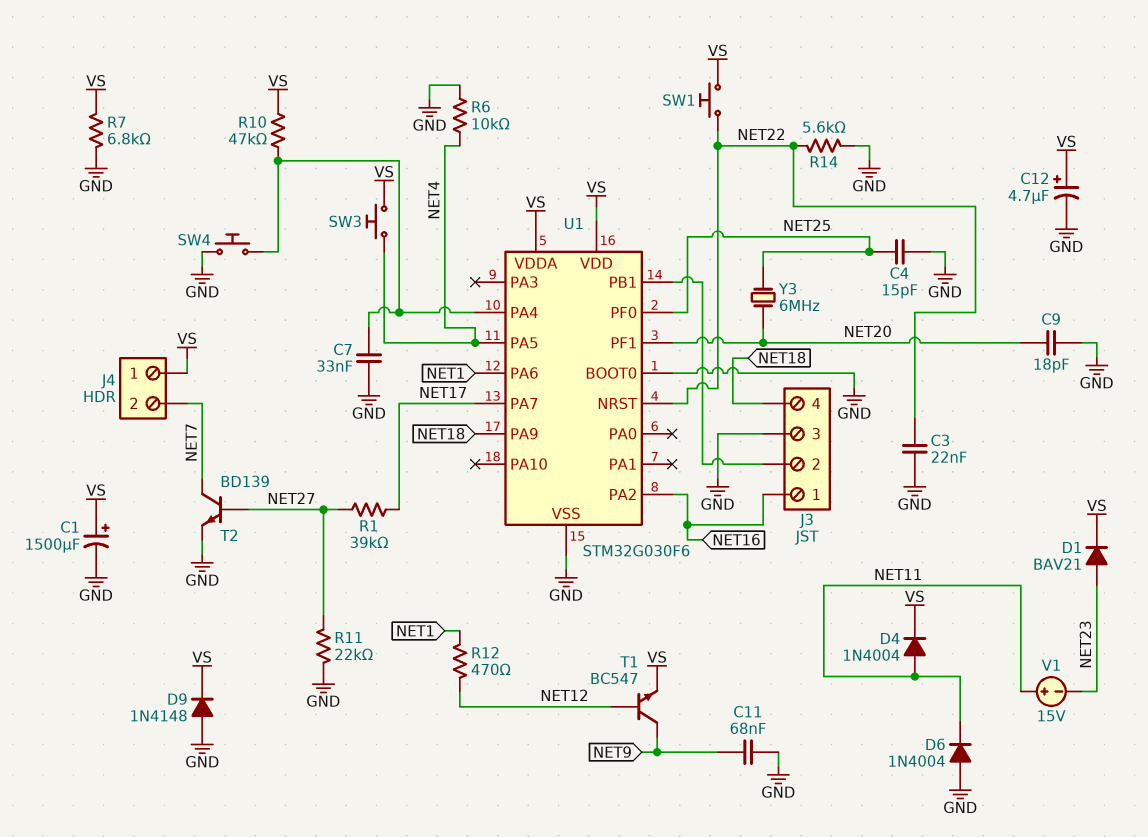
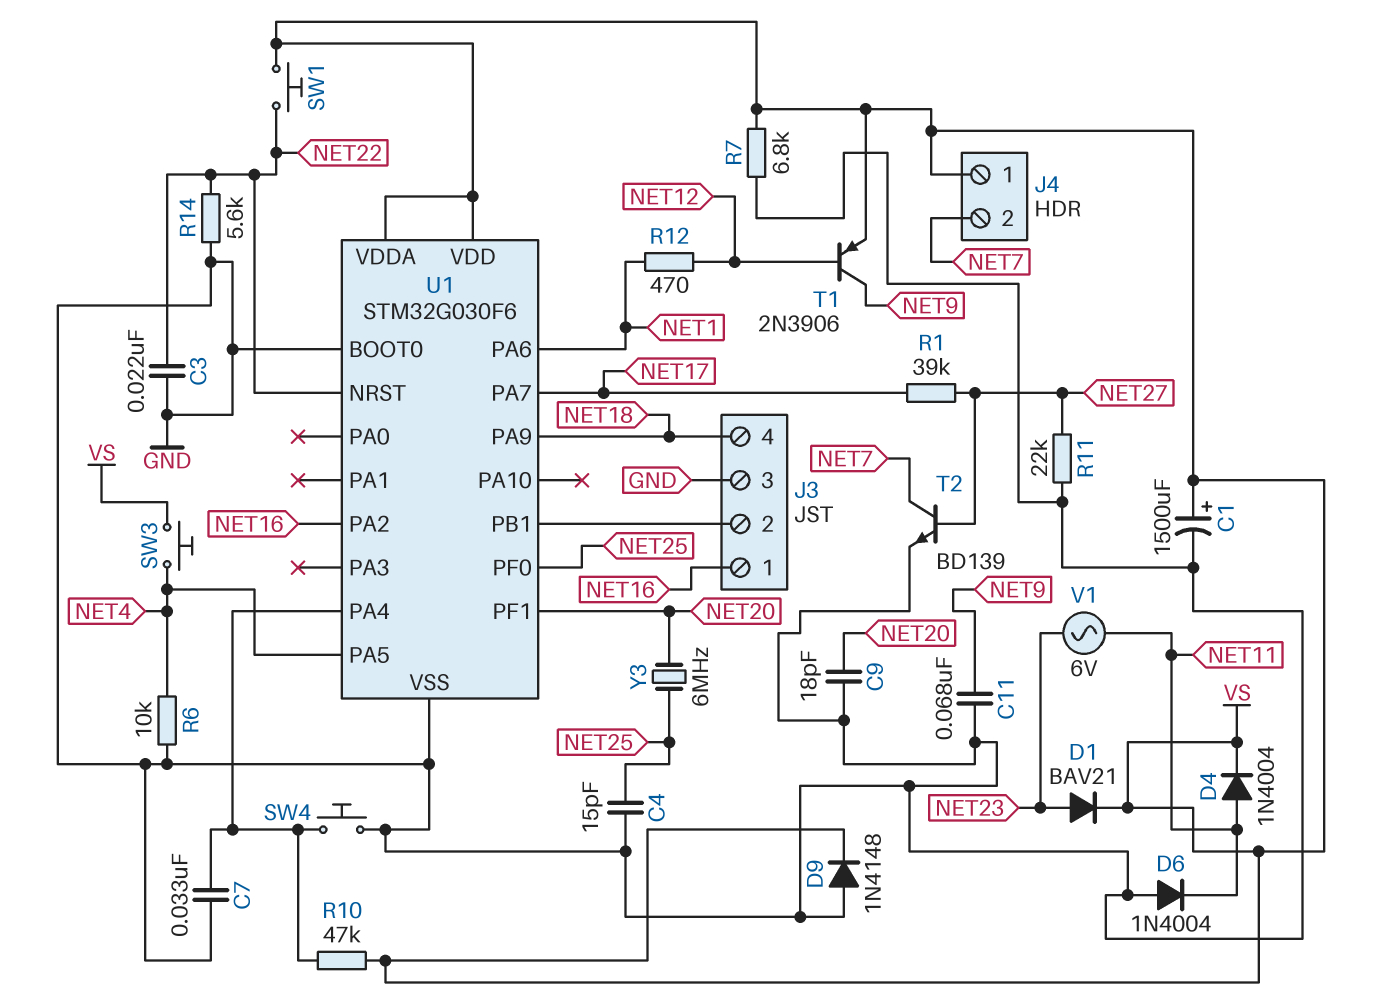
C12: 4.7uF (plus VS, minus GND) -> none
T1: NPN BC547 (B NET12, C NET9, E VS) -> PNP 2N3906 (B NET12, C NET9, E VS)
V1: 15V (plus NET11, minus NET23) -> AC 6V (NET11, NET23)

